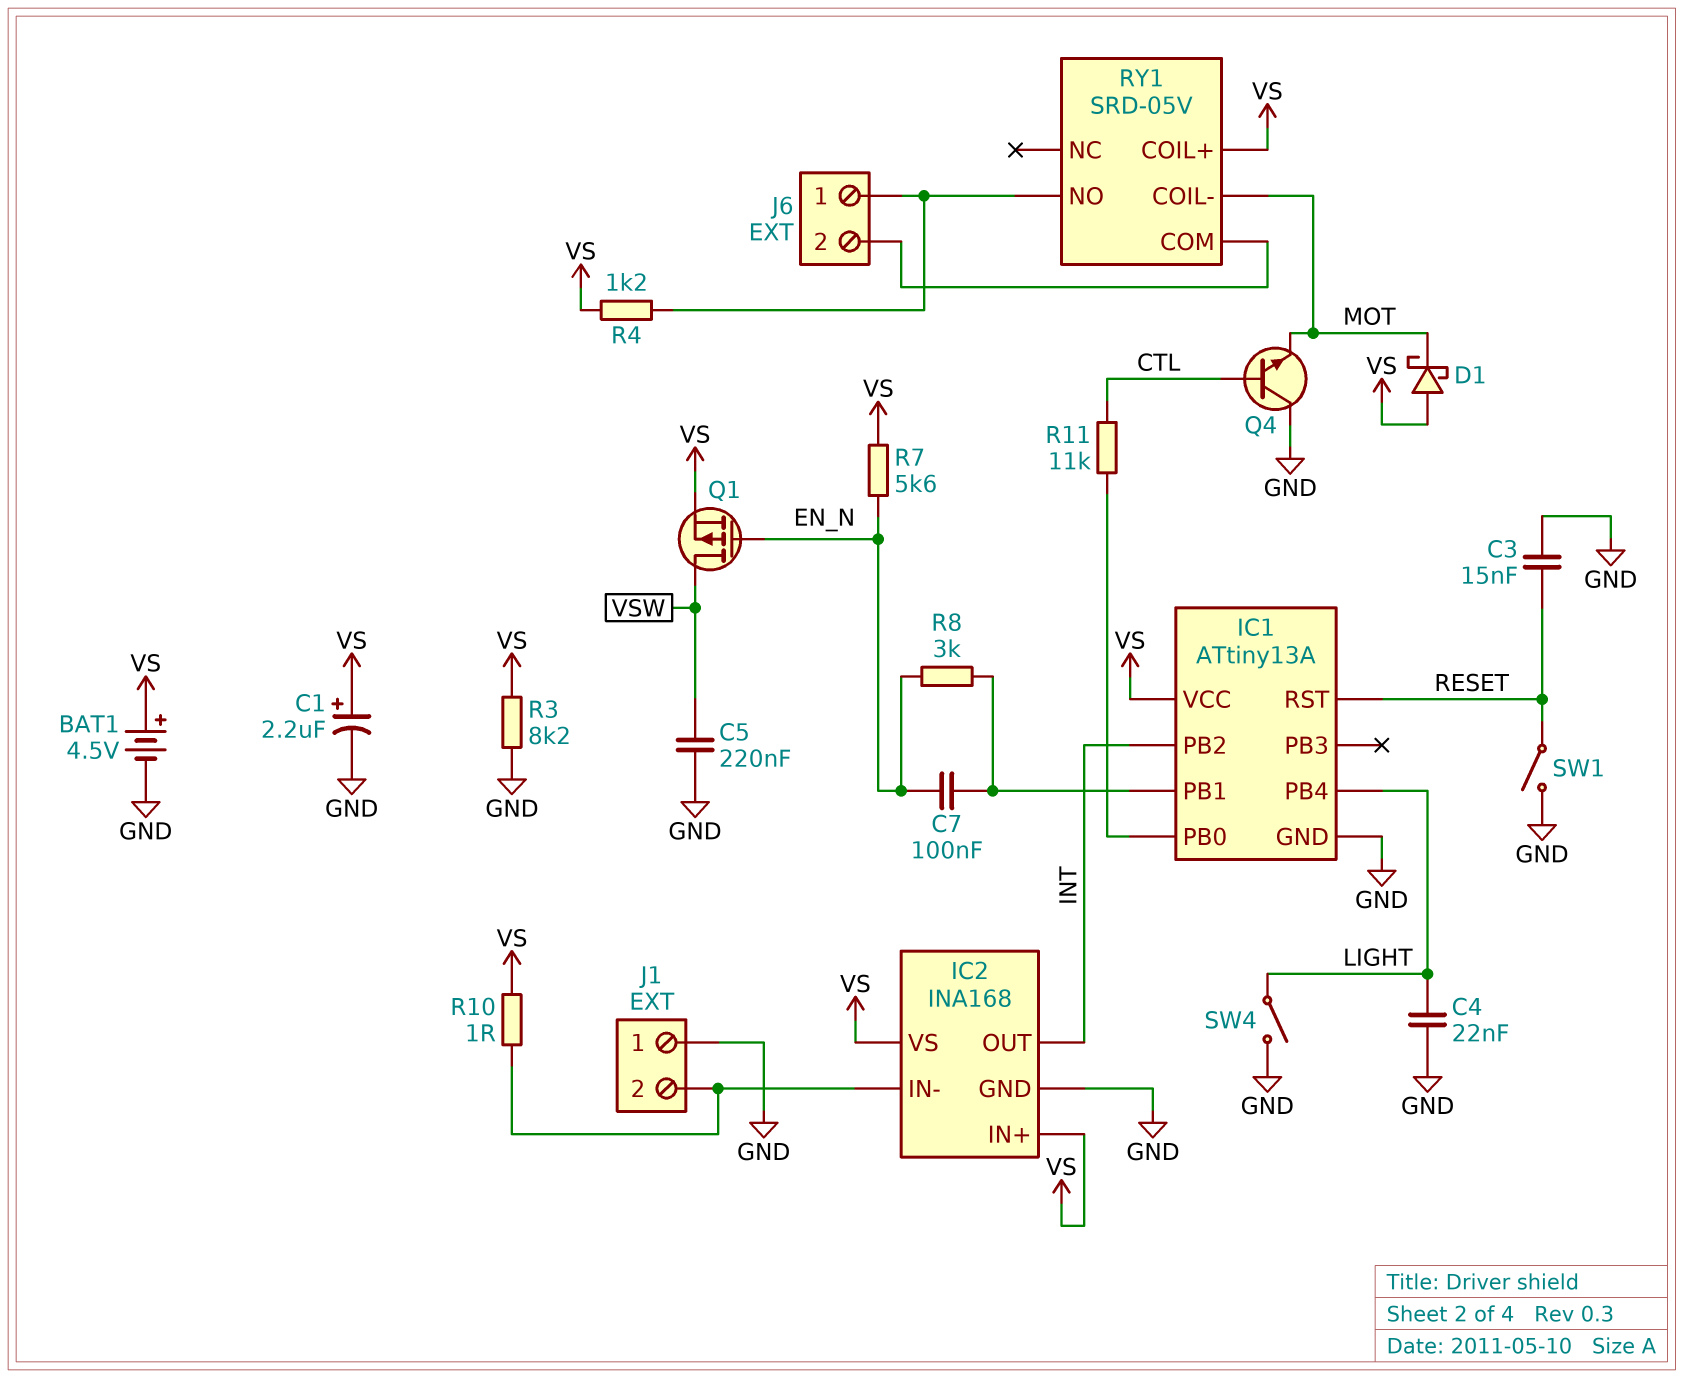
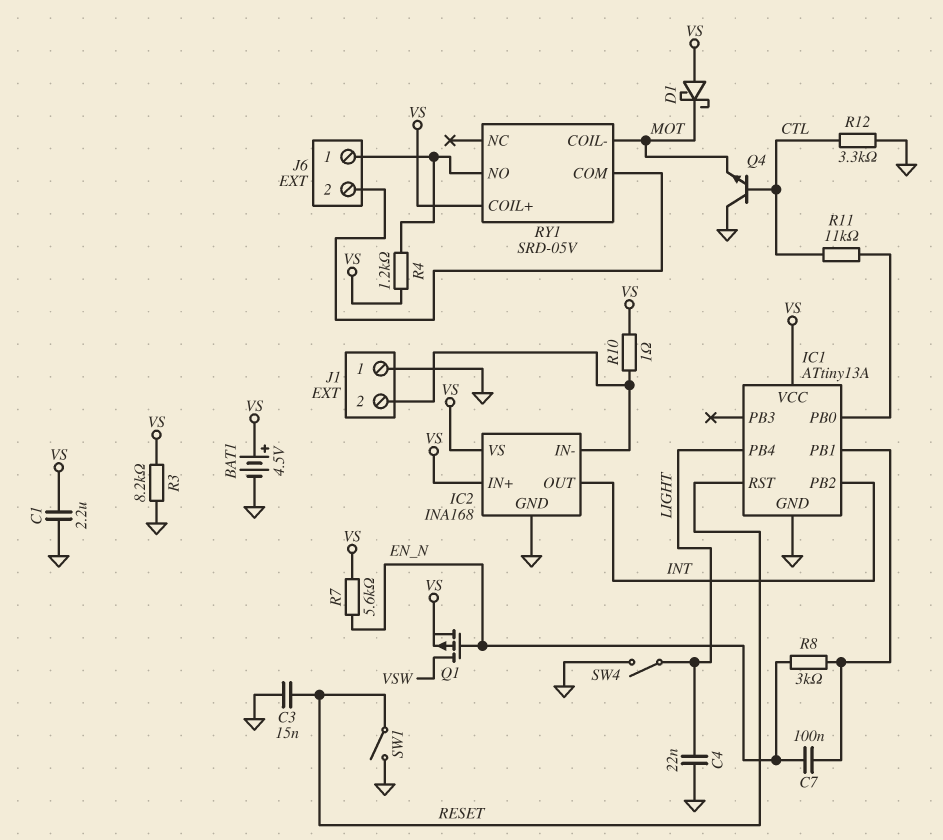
C1: 2.2uF (plus VS, minus GND) -> 2.2uF (GND, VS)
C5: 220nF (GND, VSW) -> none
R12: none -> 3.3k (CTL, GND)

